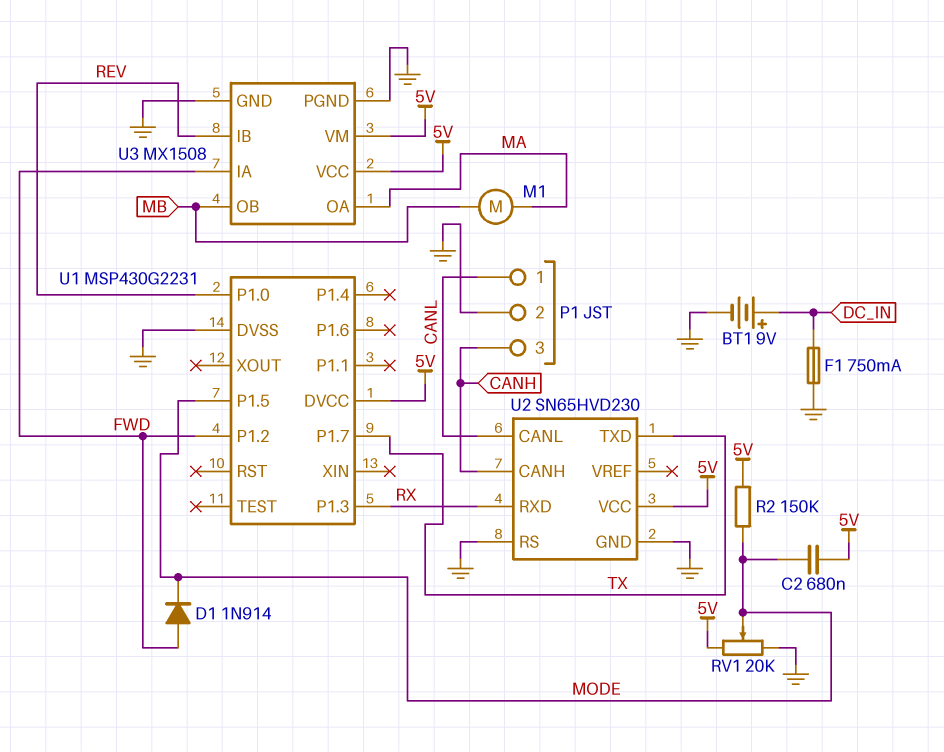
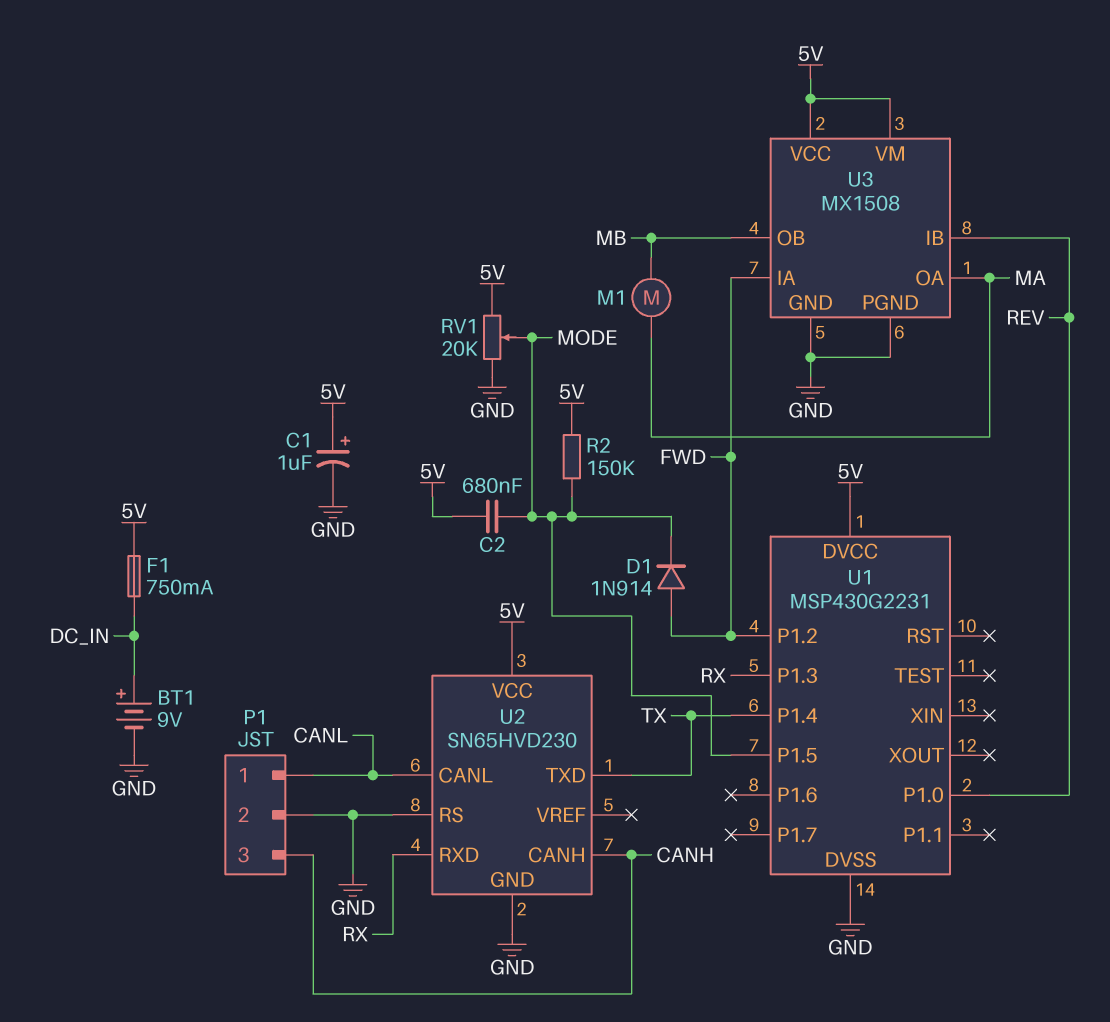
C1: none -> 1uF (plus 5V, minus GND)
F1: 750mA (DC_IN, GND) -> 750mA (5V, DC_IN)
U1 pin P1.4: none -> TX
U1 pin P1.7: TX -> none

